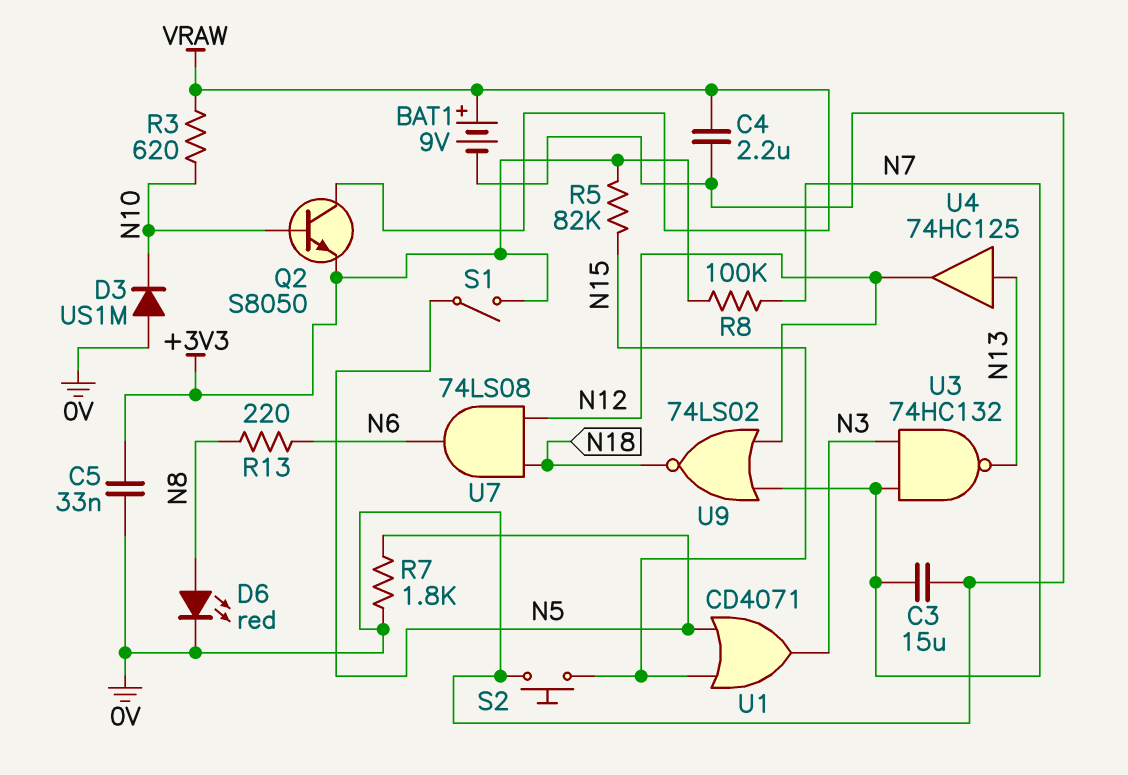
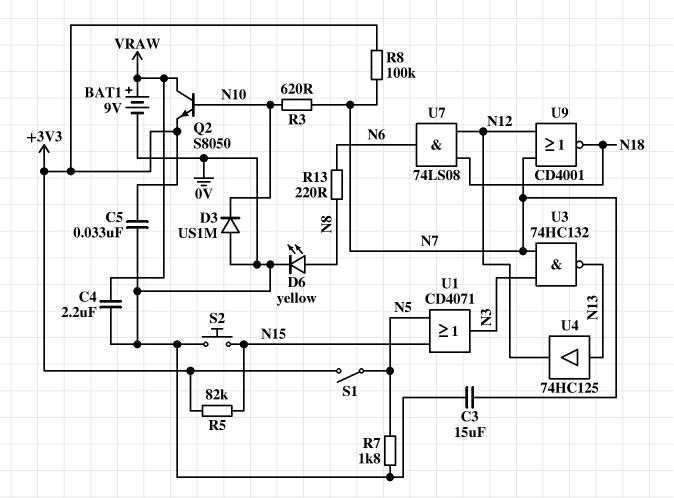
D6: LED red (A N8, K 0V) -> LED yellow (A N8, K 0V)
R3: 620 (N10, VRAW) -> 620 (N7, N10)
U9: NOR 74LS02 (in N7, in N12, out N18) -> NOR CD4001 (in N7, in N12, out N18)

